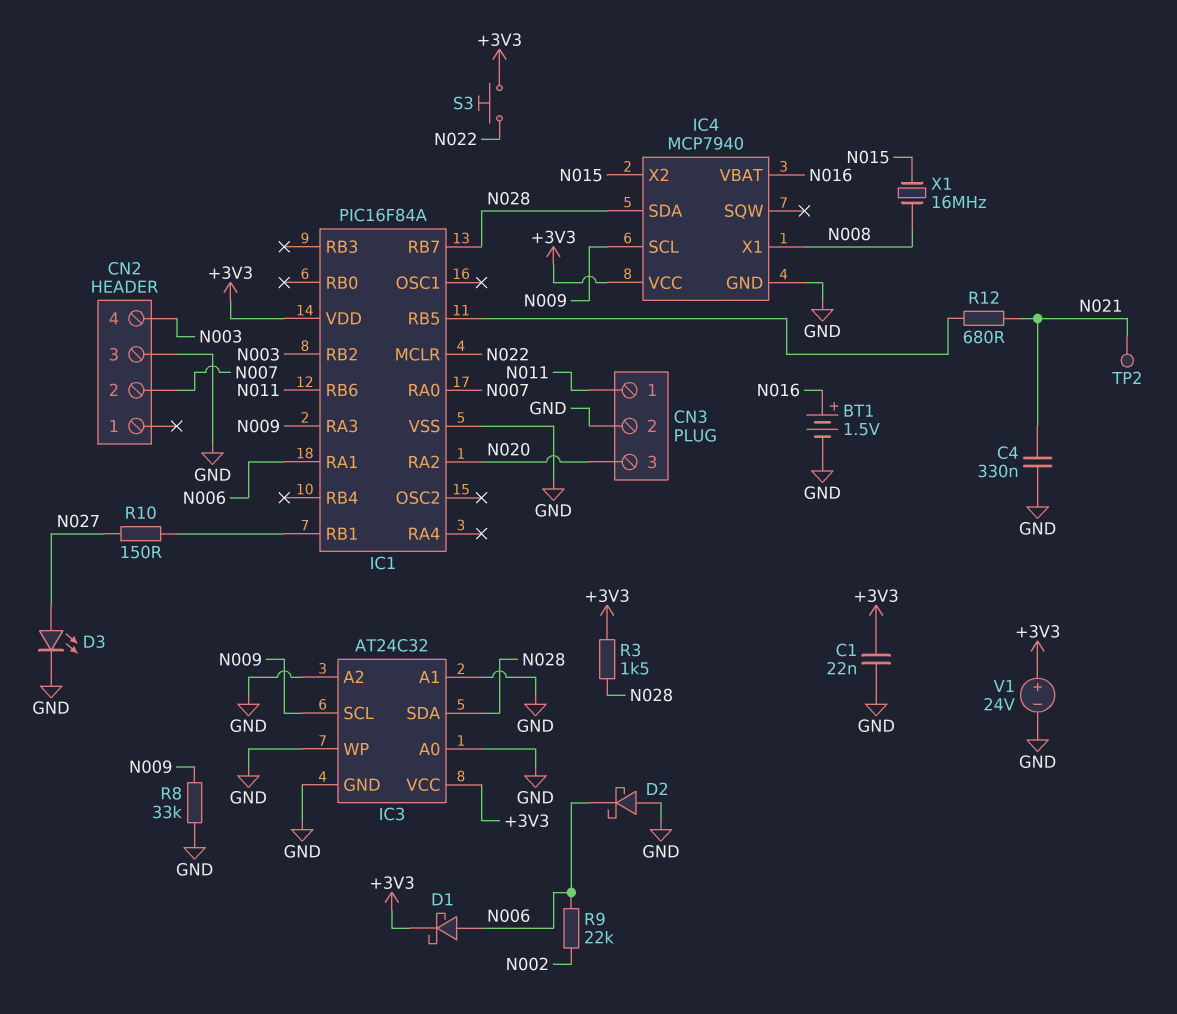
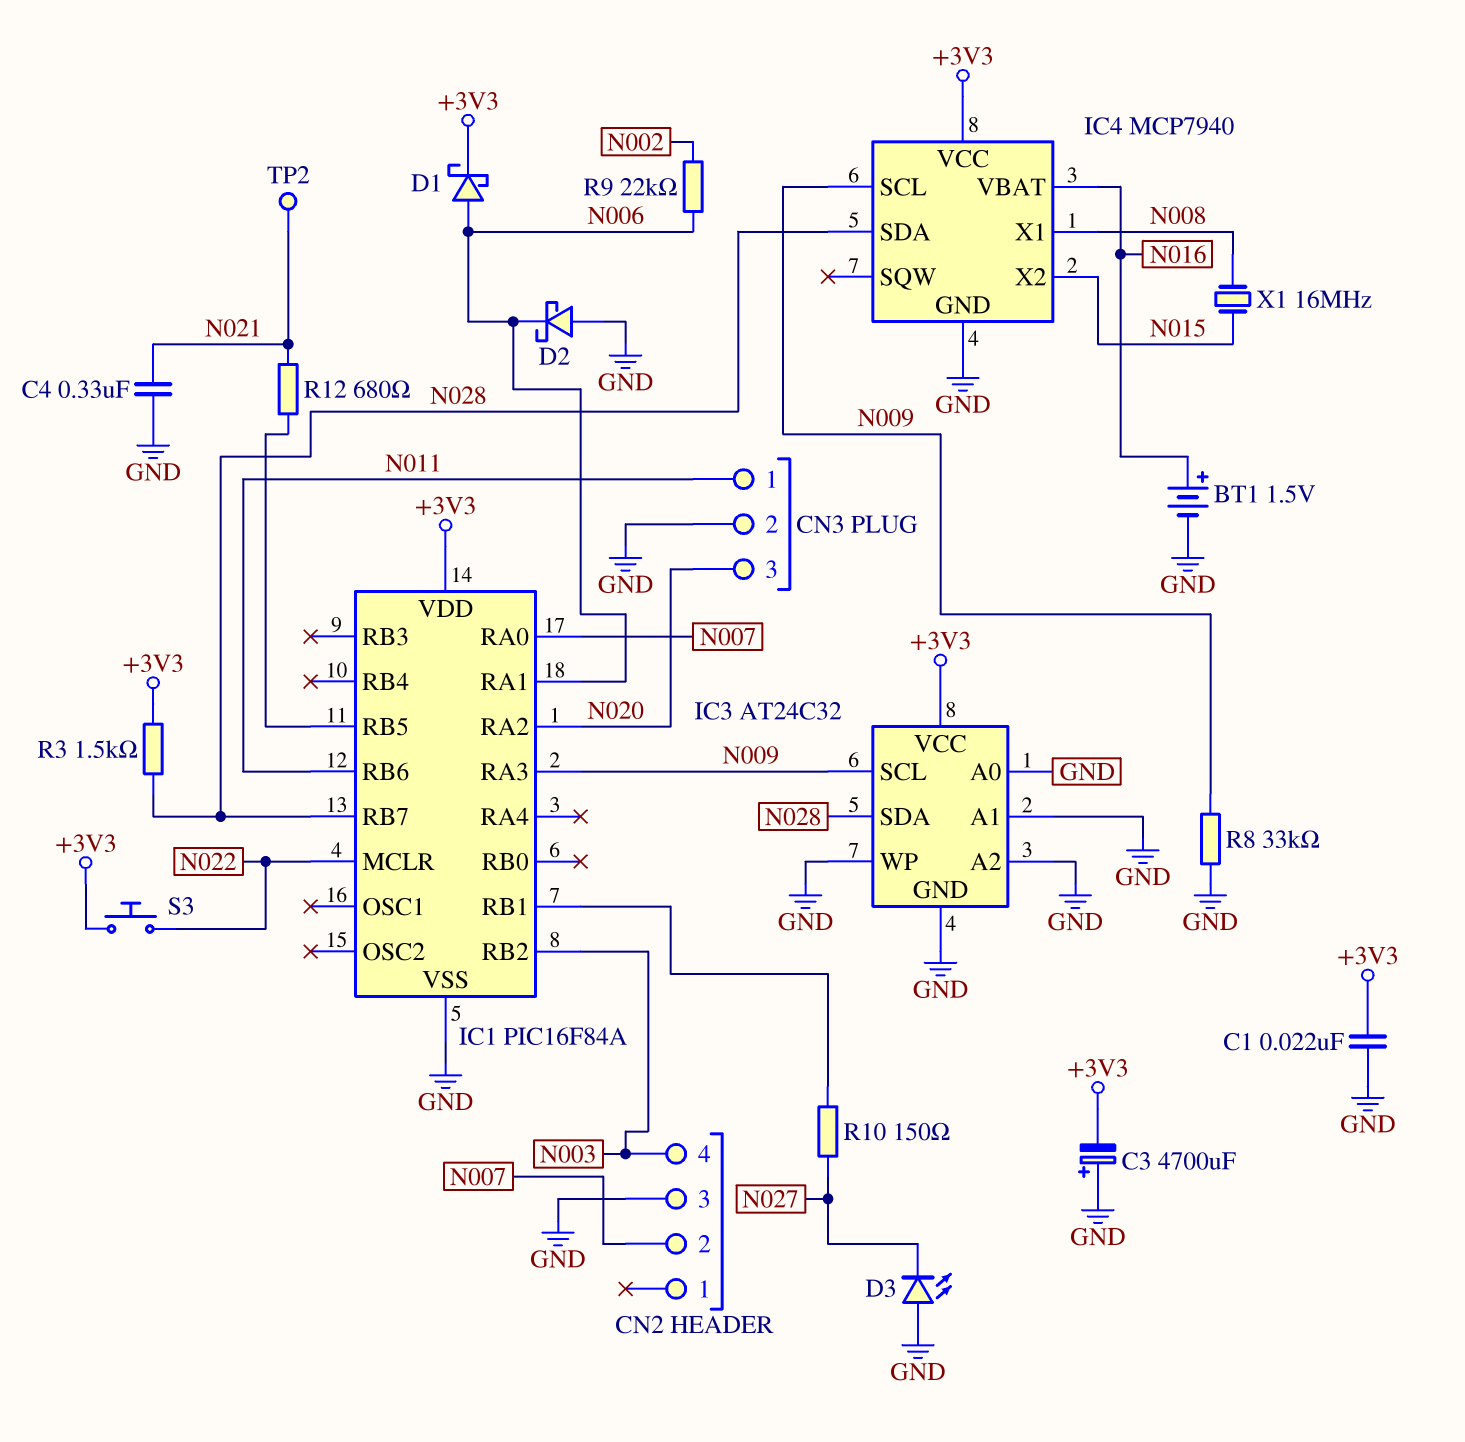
C3: none -> 4700uF (plus GND, minus +3V3)
D3: LED (A N027, K GND) -> LED (A GND, K N027)
V1: 24V (plus +3V3, minus GND) -> none

